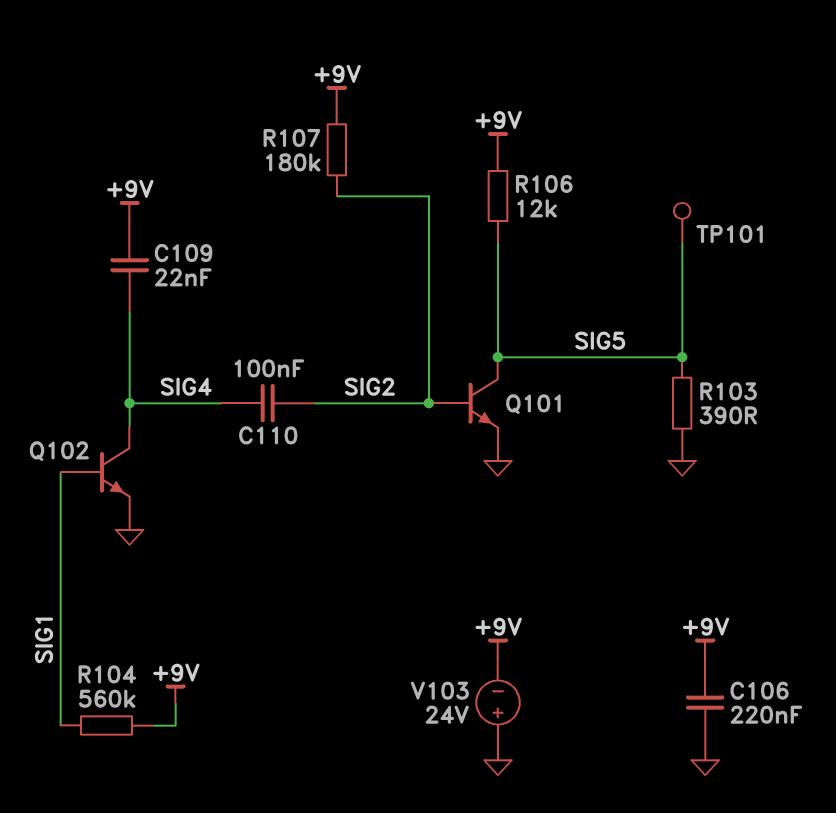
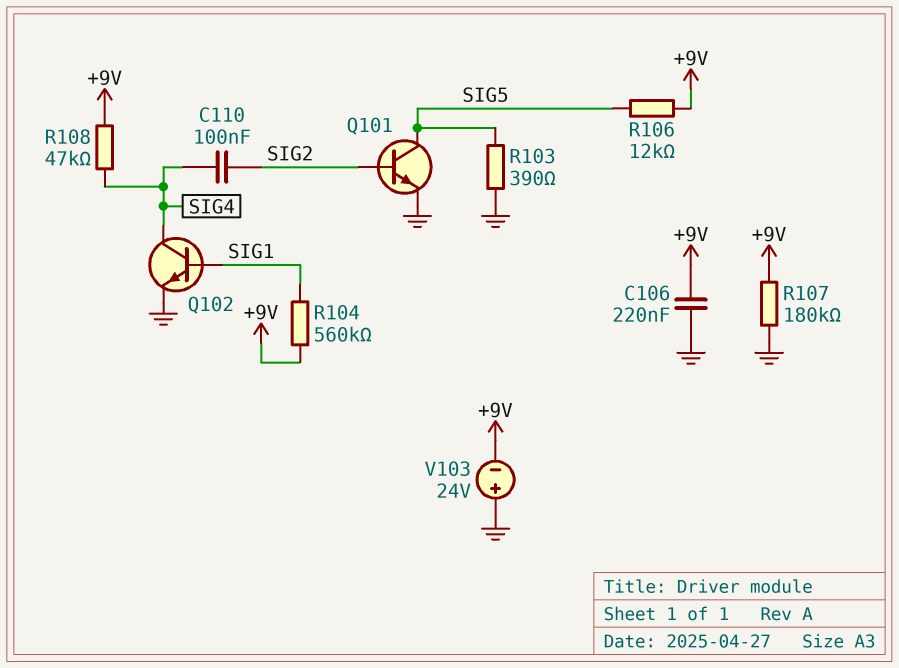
C109: 22nF (+9V, SIG4) -> none
R107: 180k (+9V, SIG2) -> 180k (+9V, GND)
R108: none -> 47k (+9V, SIG4)
TP101: test point (SIG5) -> none

